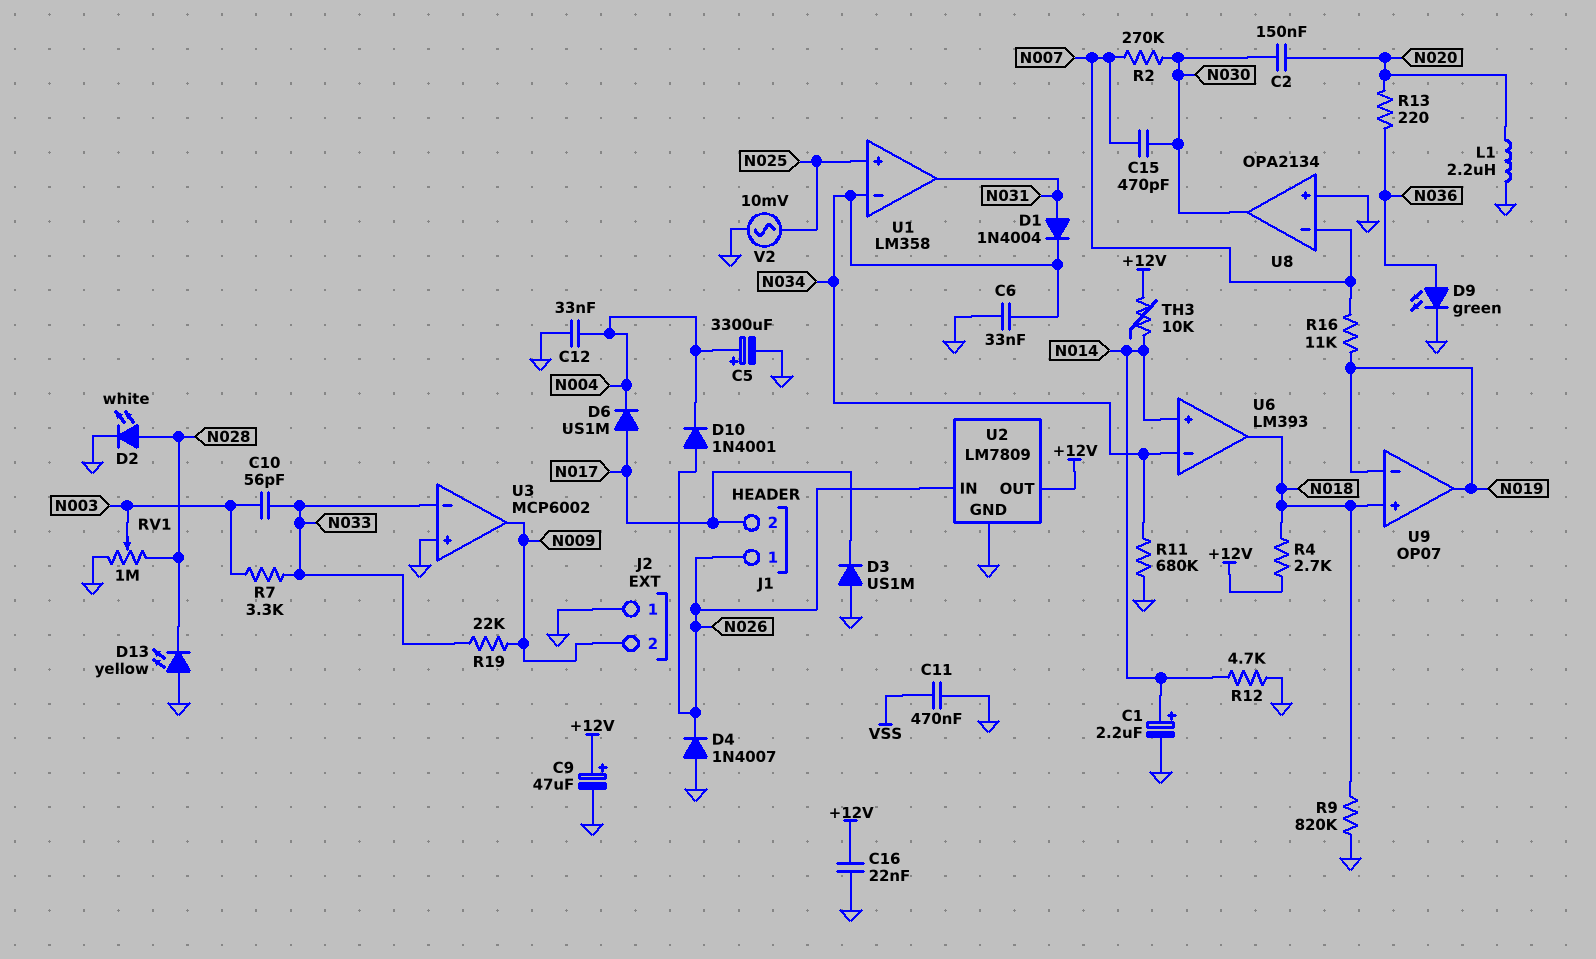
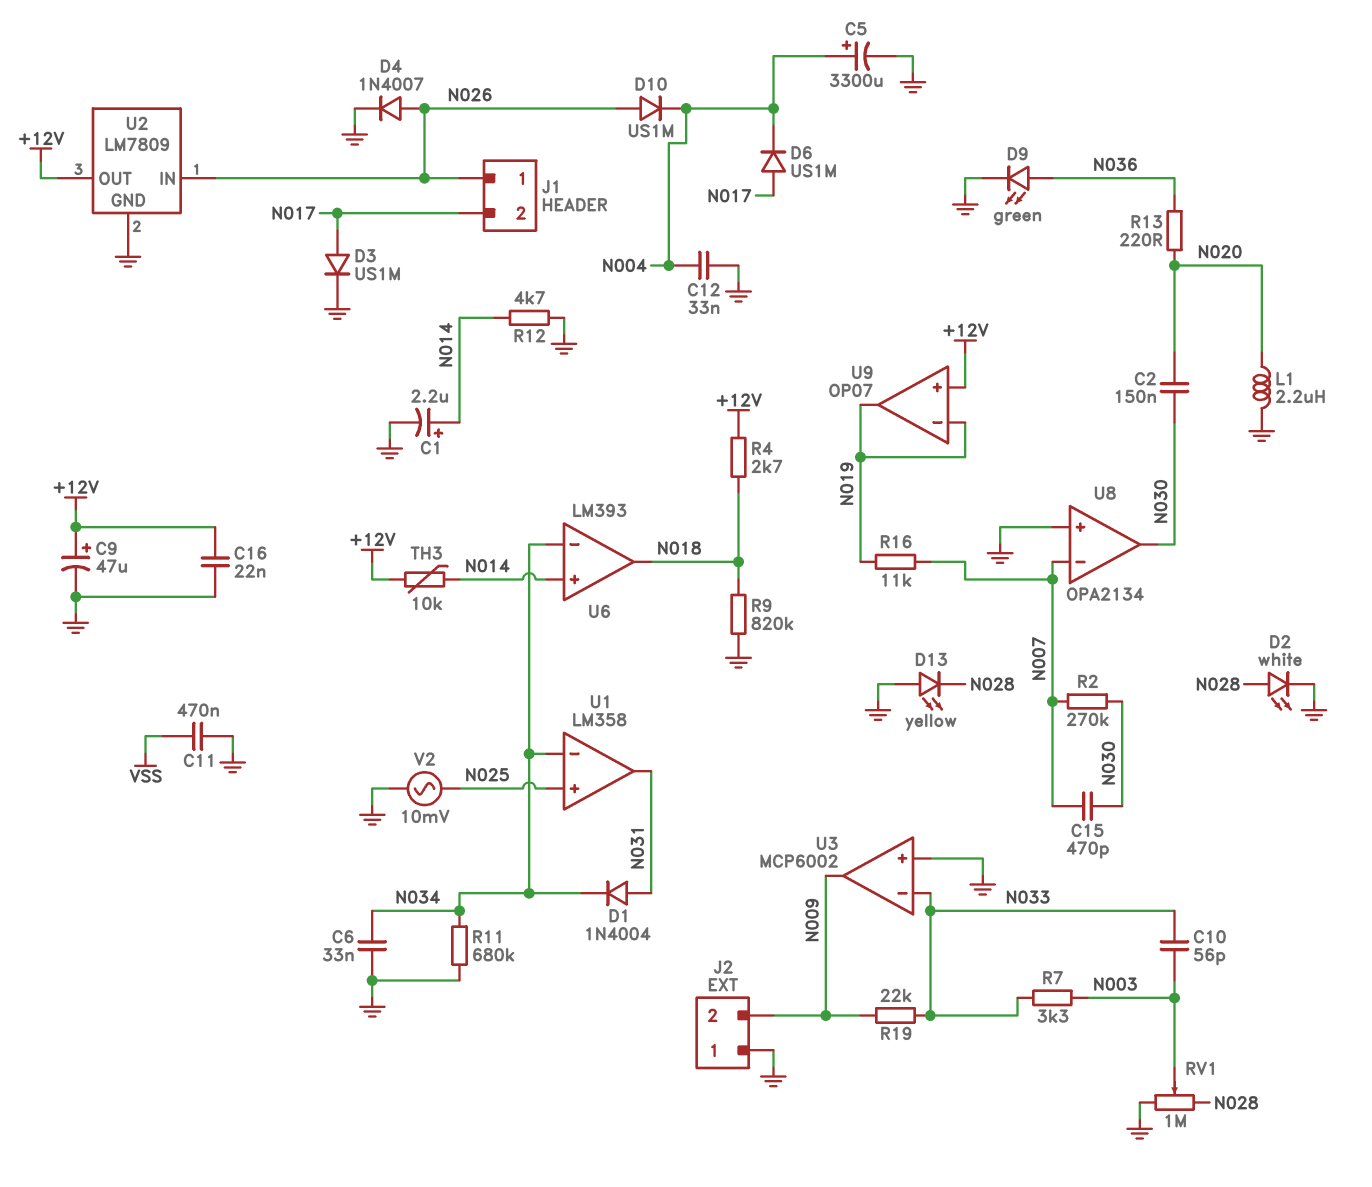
D3: diode US1M (A GND, K N017) -> diode US1M (A N017, K GND)
D4: diode 1N4007 (A GND, K N026) -> diode 1N4007 (A N026, K GND)
D10: diode 1N4001 (A N026, K N004) -> diode US1M (A N026, K N004)
U9 pin in+: N018 -> +12V

